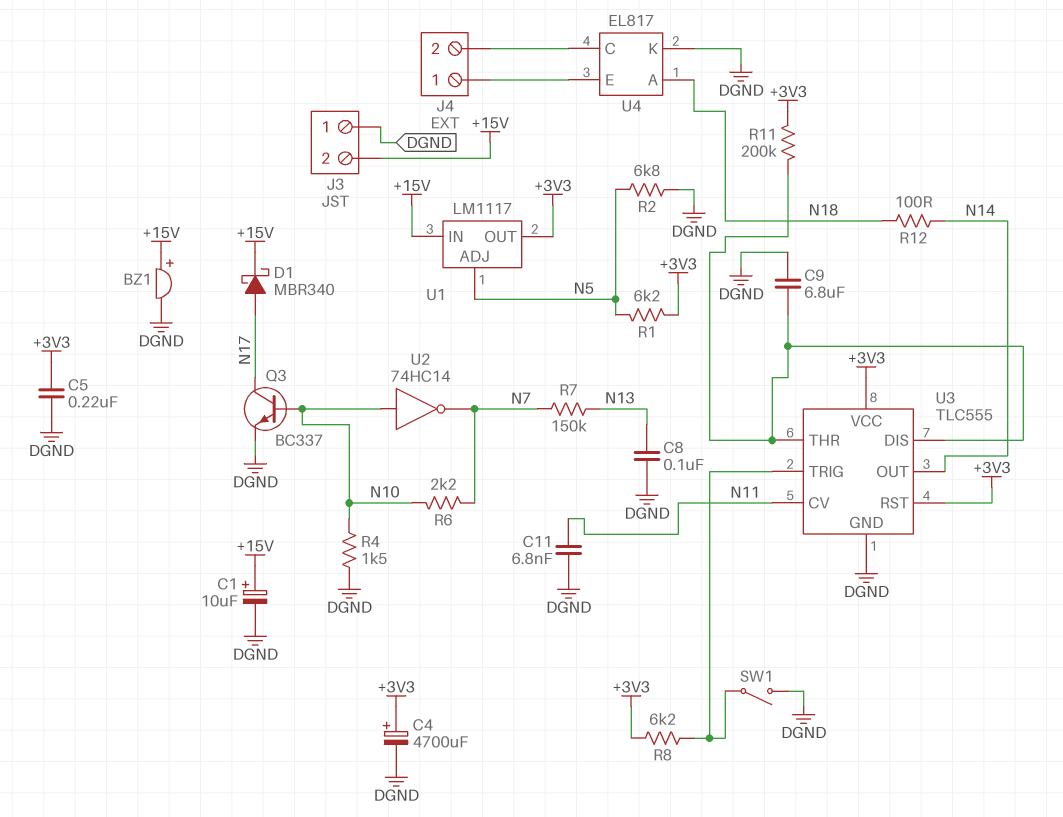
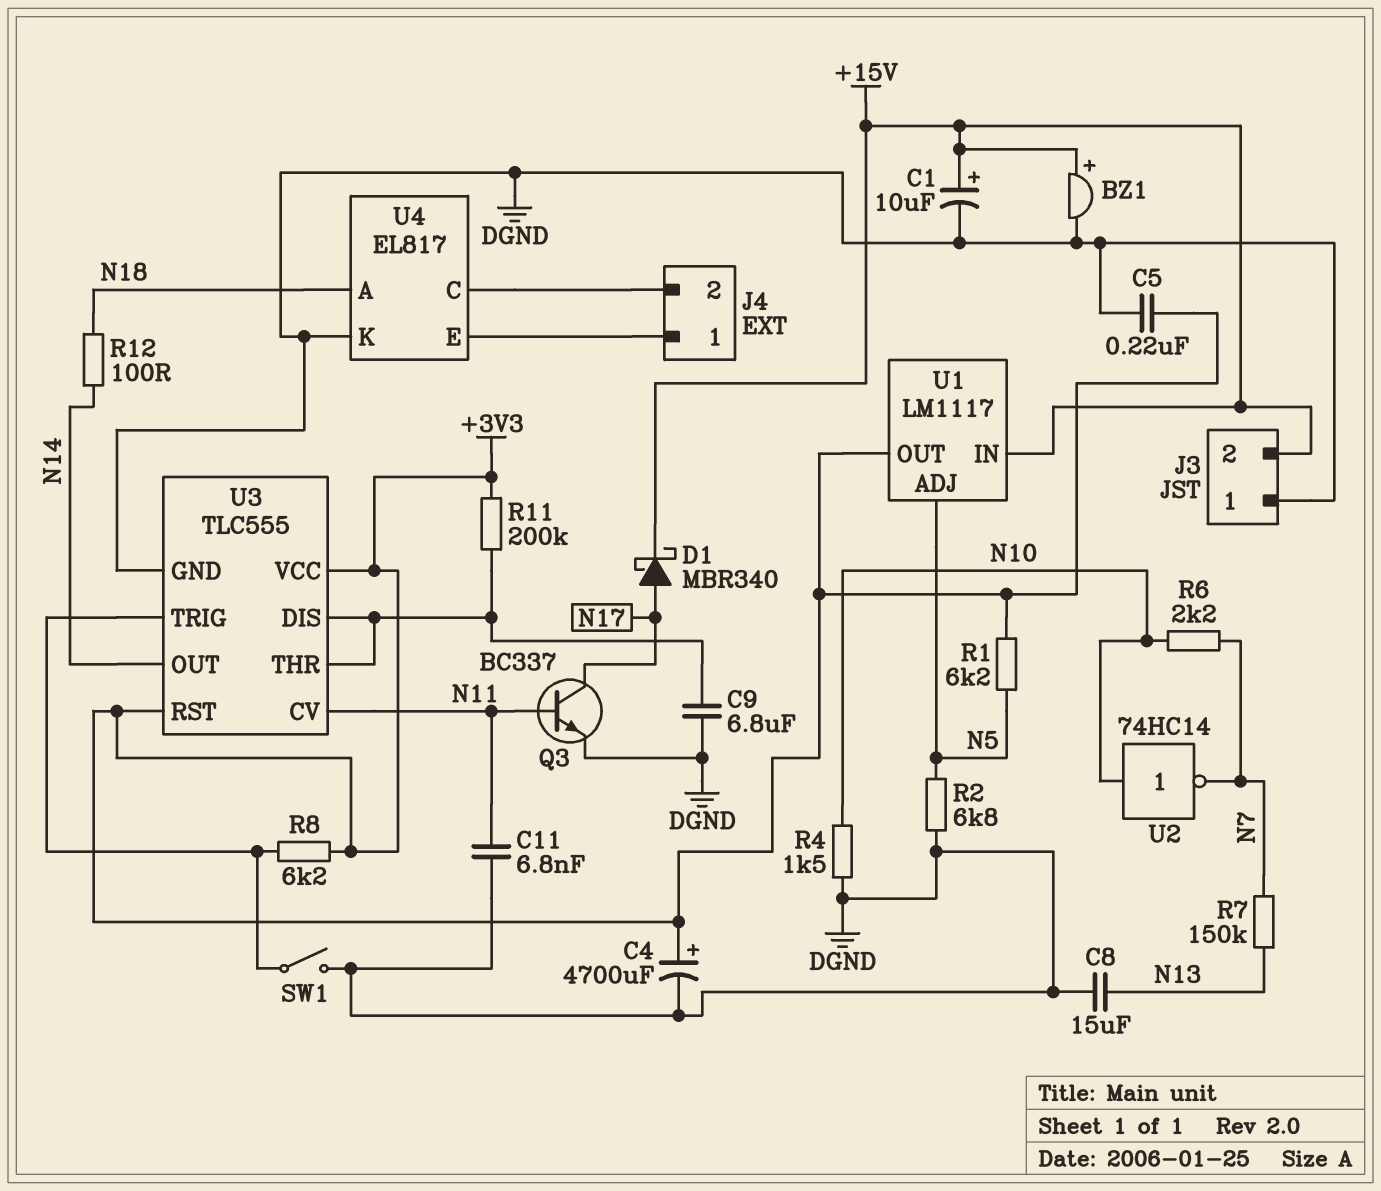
C8: 100nF (DGND, N13) -> 15uF (DGND, N13)
Q3: NPN BC337 (B N10, C N17, E DGND) -> NPN BC337 (B N11, C N17, E DGND)

